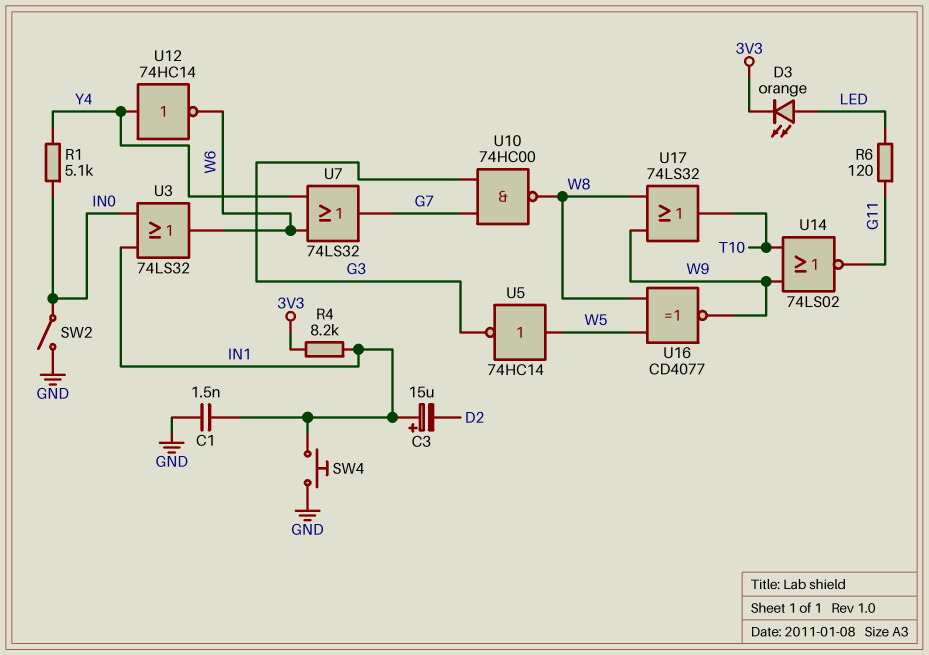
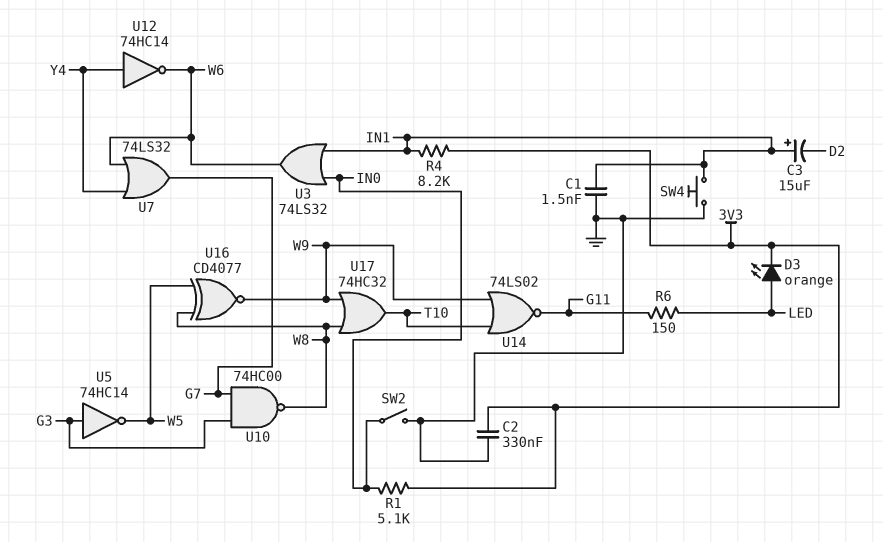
C2: none -> 330nF (3V3, GND)
R1: 5.1k (IN0, Y4) -> 5.1k (3V3, IN0)
R6: 120 (G11, LED) -> 150 (G11, LED)
U5: NOT 74HC14 (in W5, out G3) -> NOT 74HC14 (in G3, out W5)
U17: OR 74LS32 (in W8, in W9, out T10) -> OR 74HC32 (in W8, in W9, out T10)

